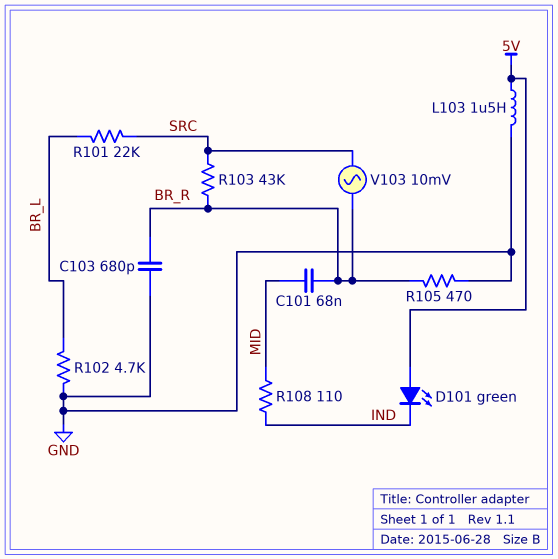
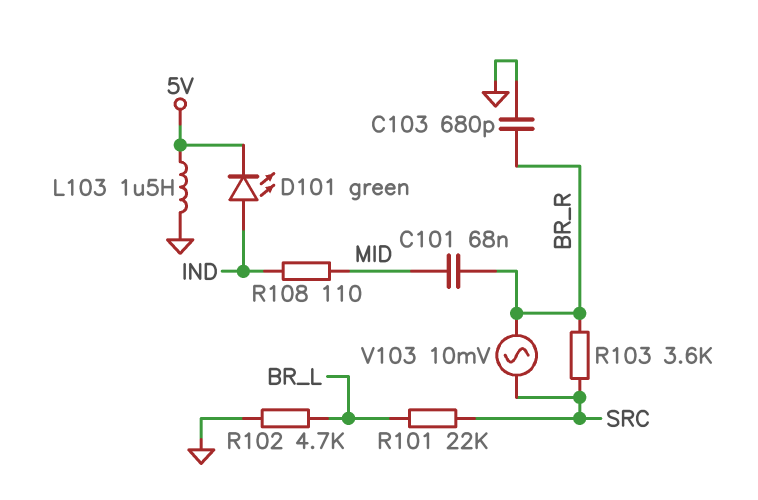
D101: LED green (A 5V, K IND) -> LED green (A IND, K 5V)
R103: 43k (BR_R, SRC) -> 3.6k (BR_R, SRC)
R105: 470 (BR_R, GND) -> none

